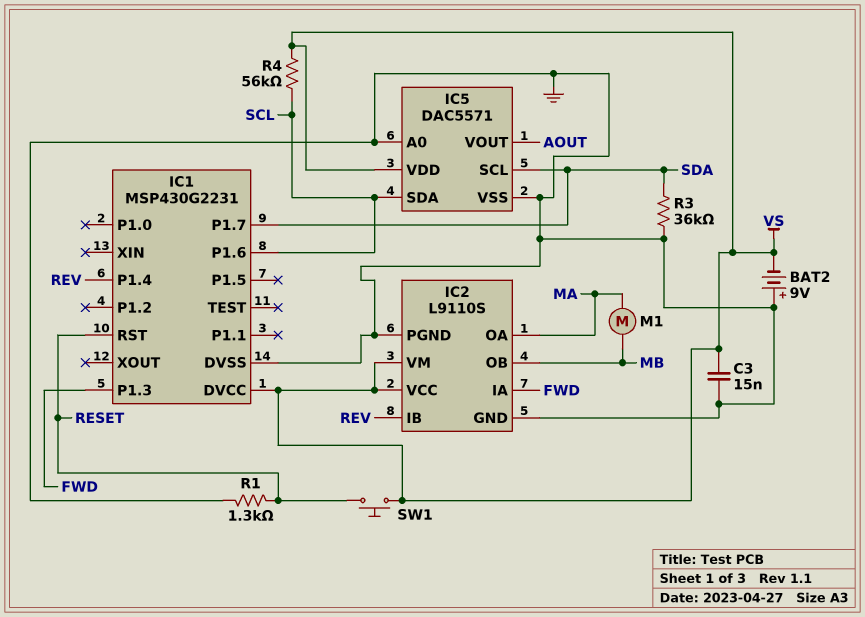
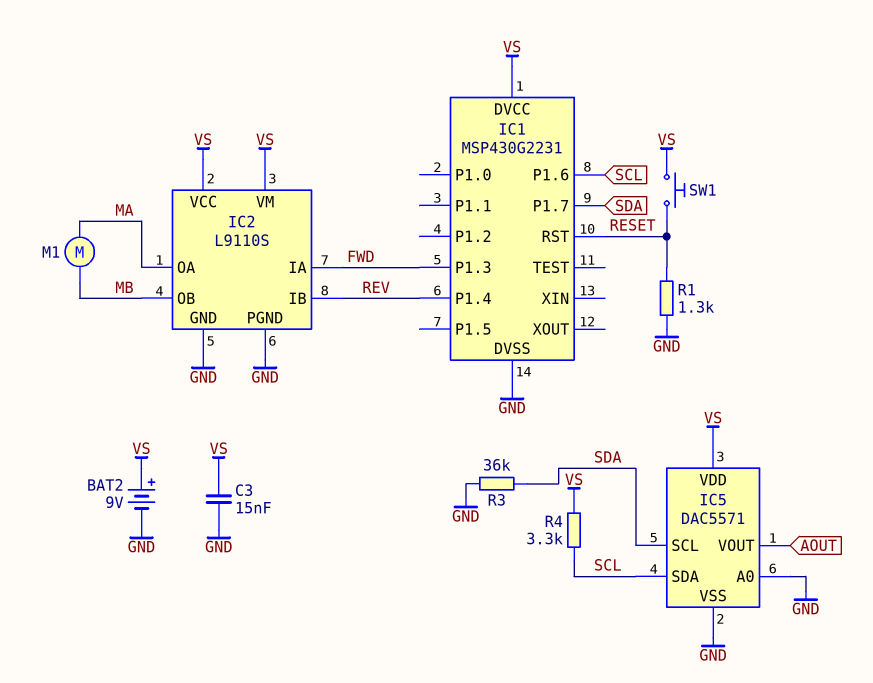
BAT2: 9V (plus GND, minus VS) -> 9V (plus VS, minus GND)
R4: 56k (SCL, VS) -> 3.3k (SCL, VS)

